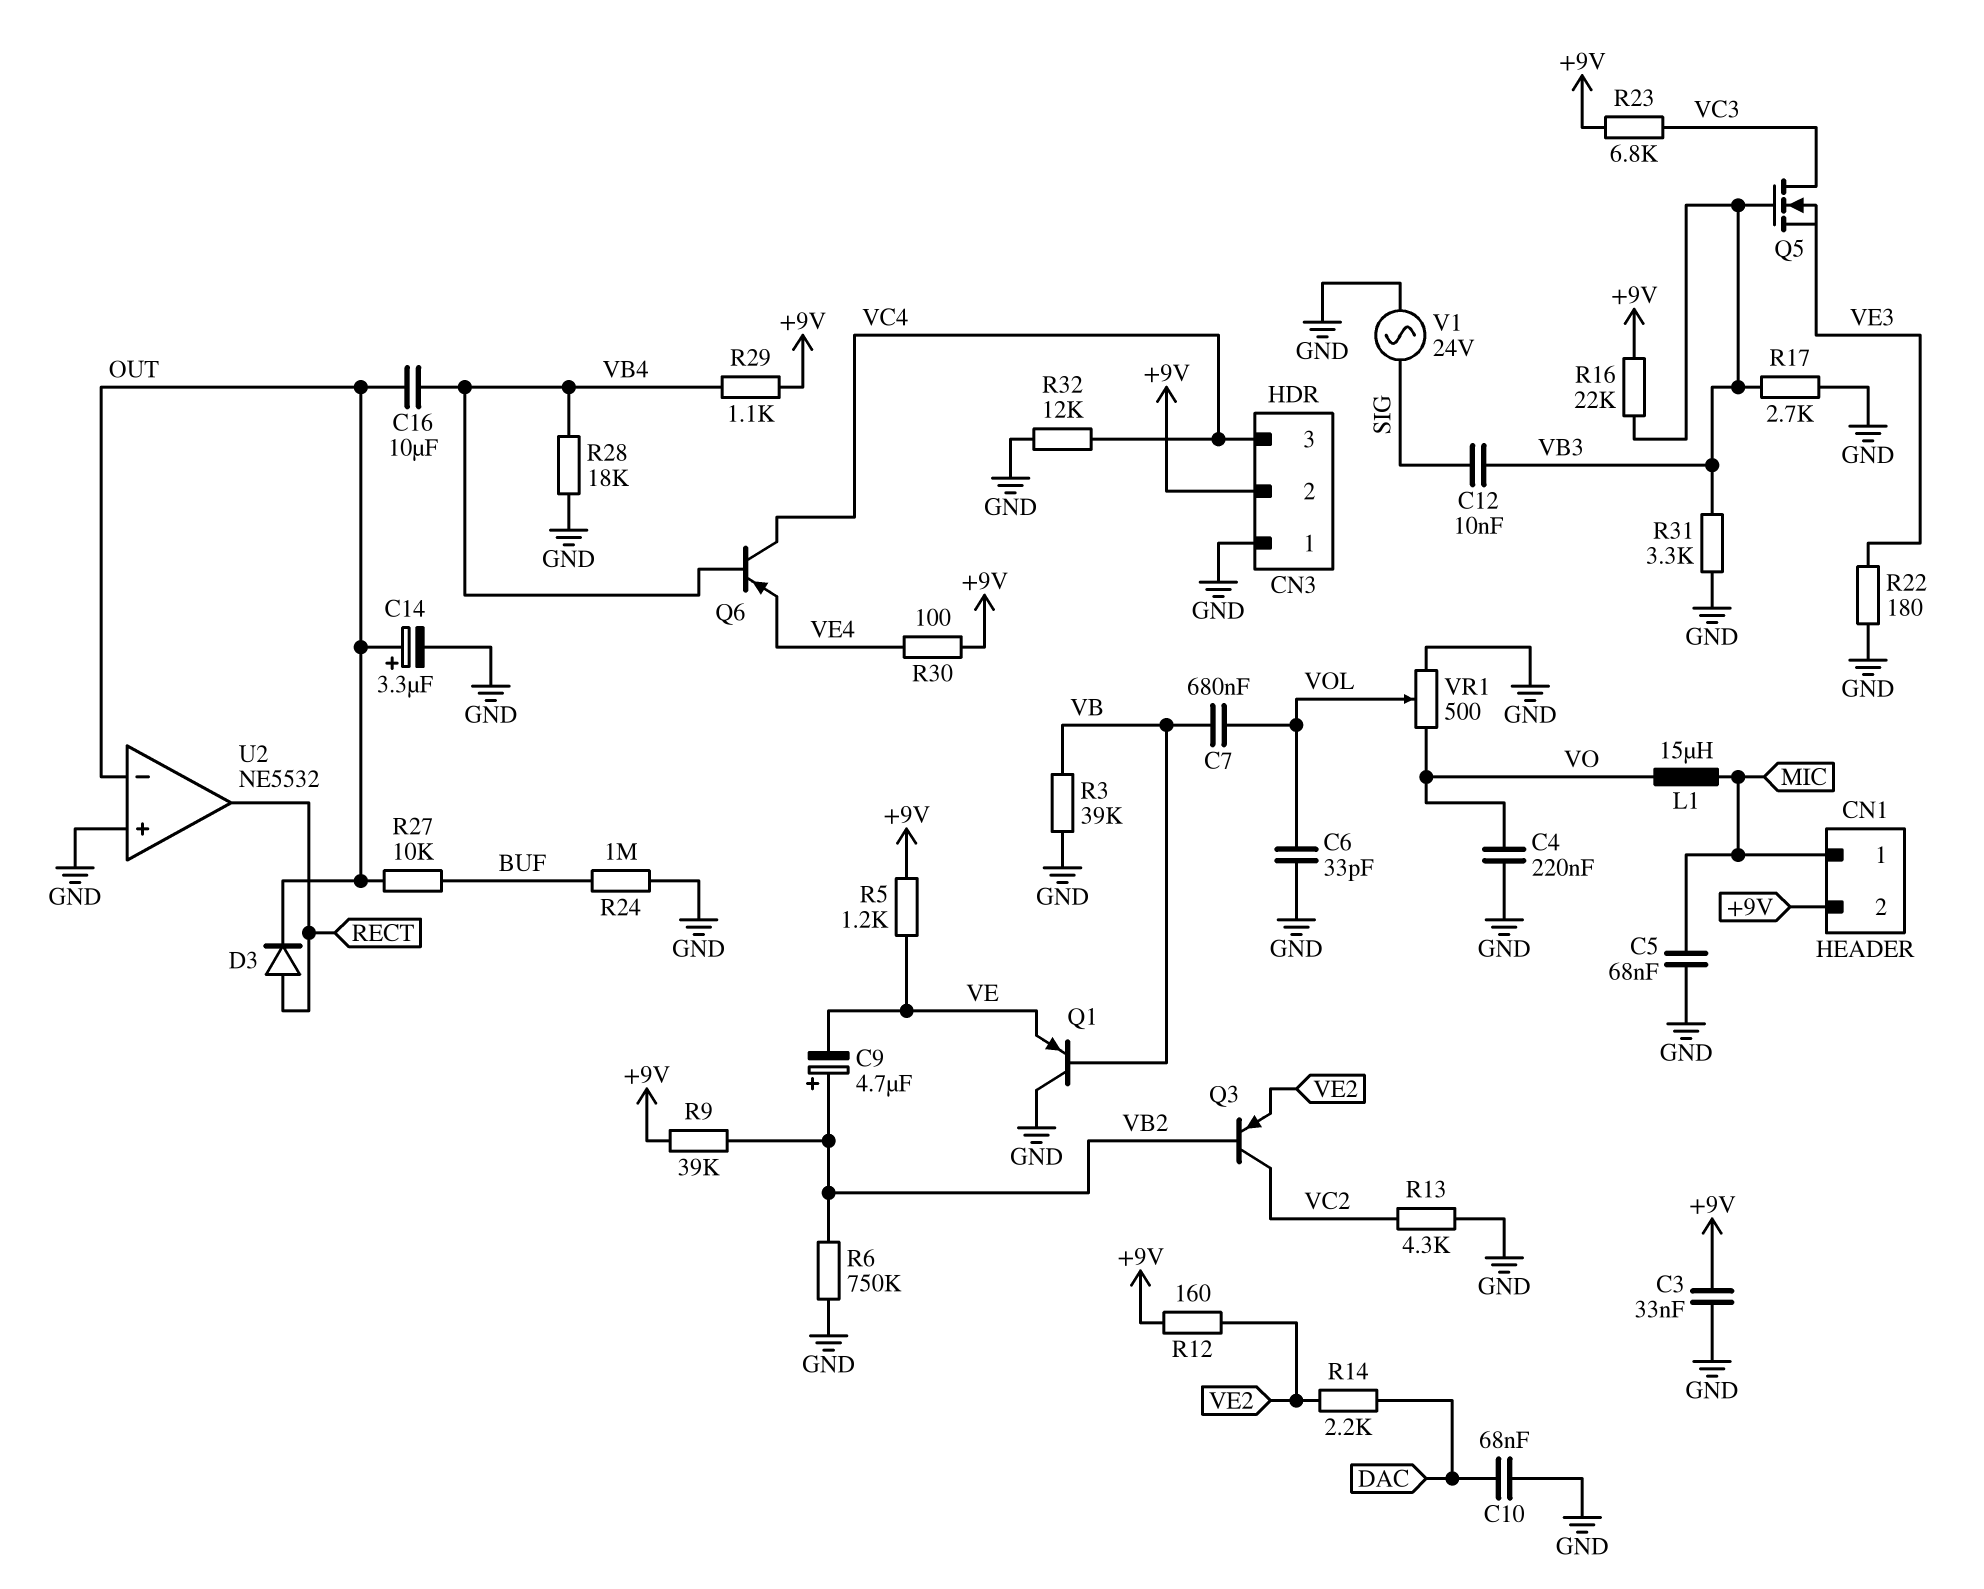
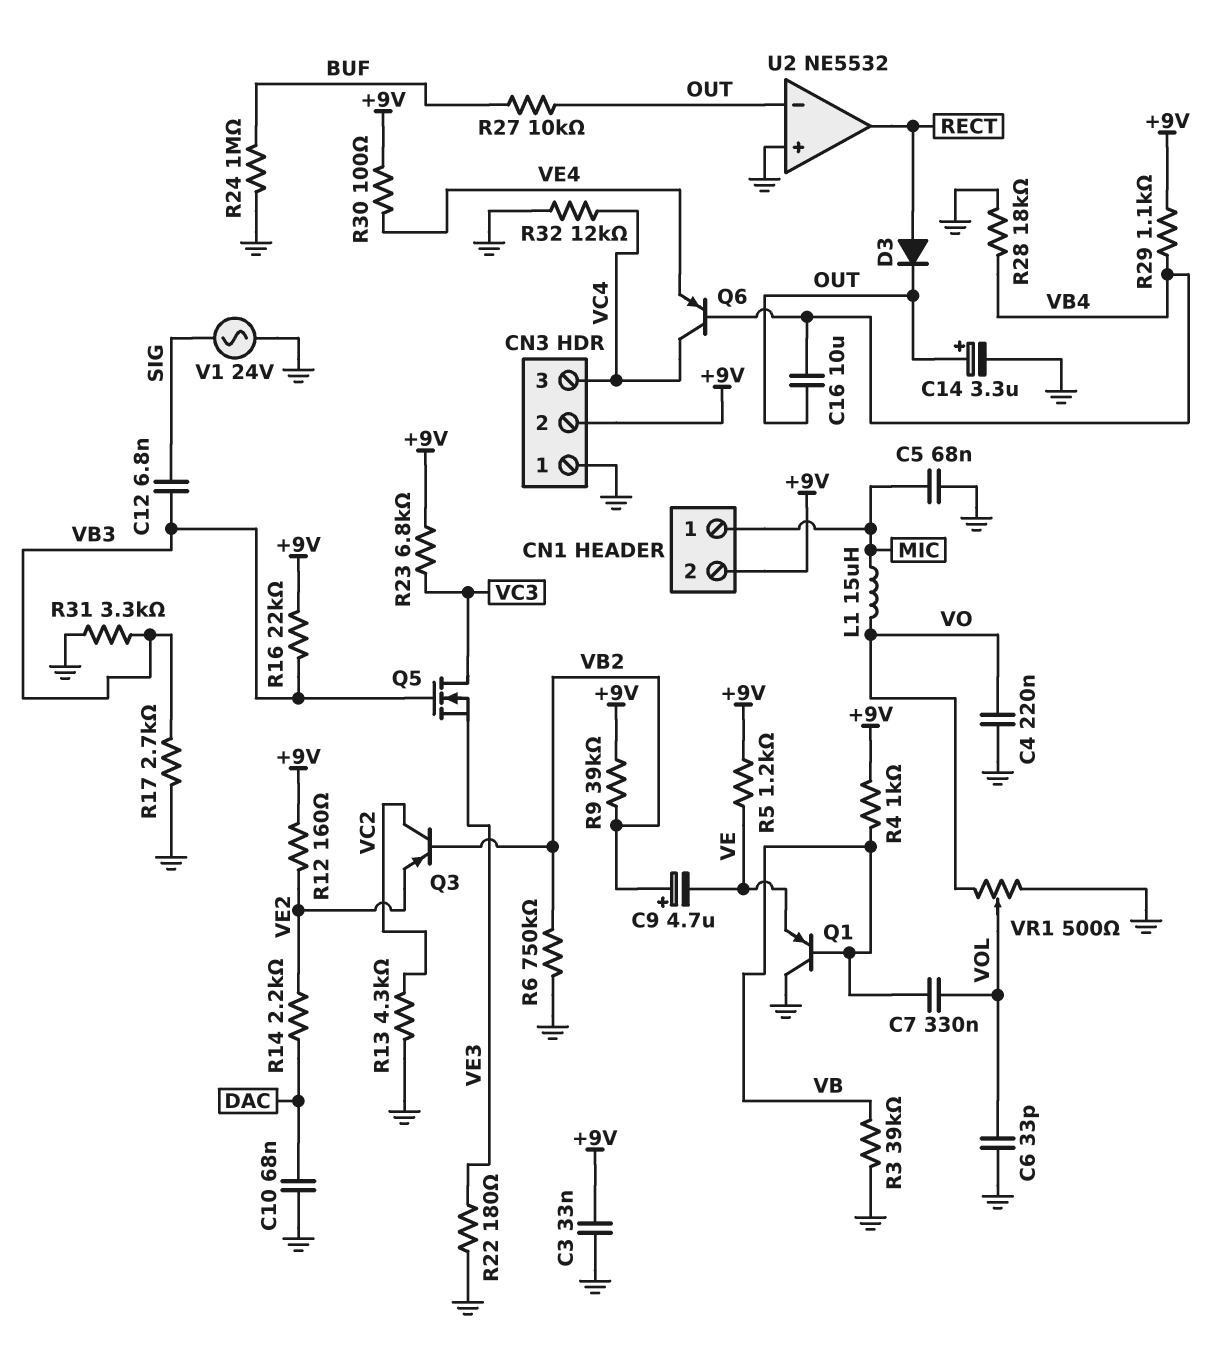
C7: 680nF (VB, VOL) -> 330nF (VB, VOL)
C12: 10nF (SIG, VB3) -> 6.8nF (SIG, VB3)
R4: none -> 1k (+9V, VB)

